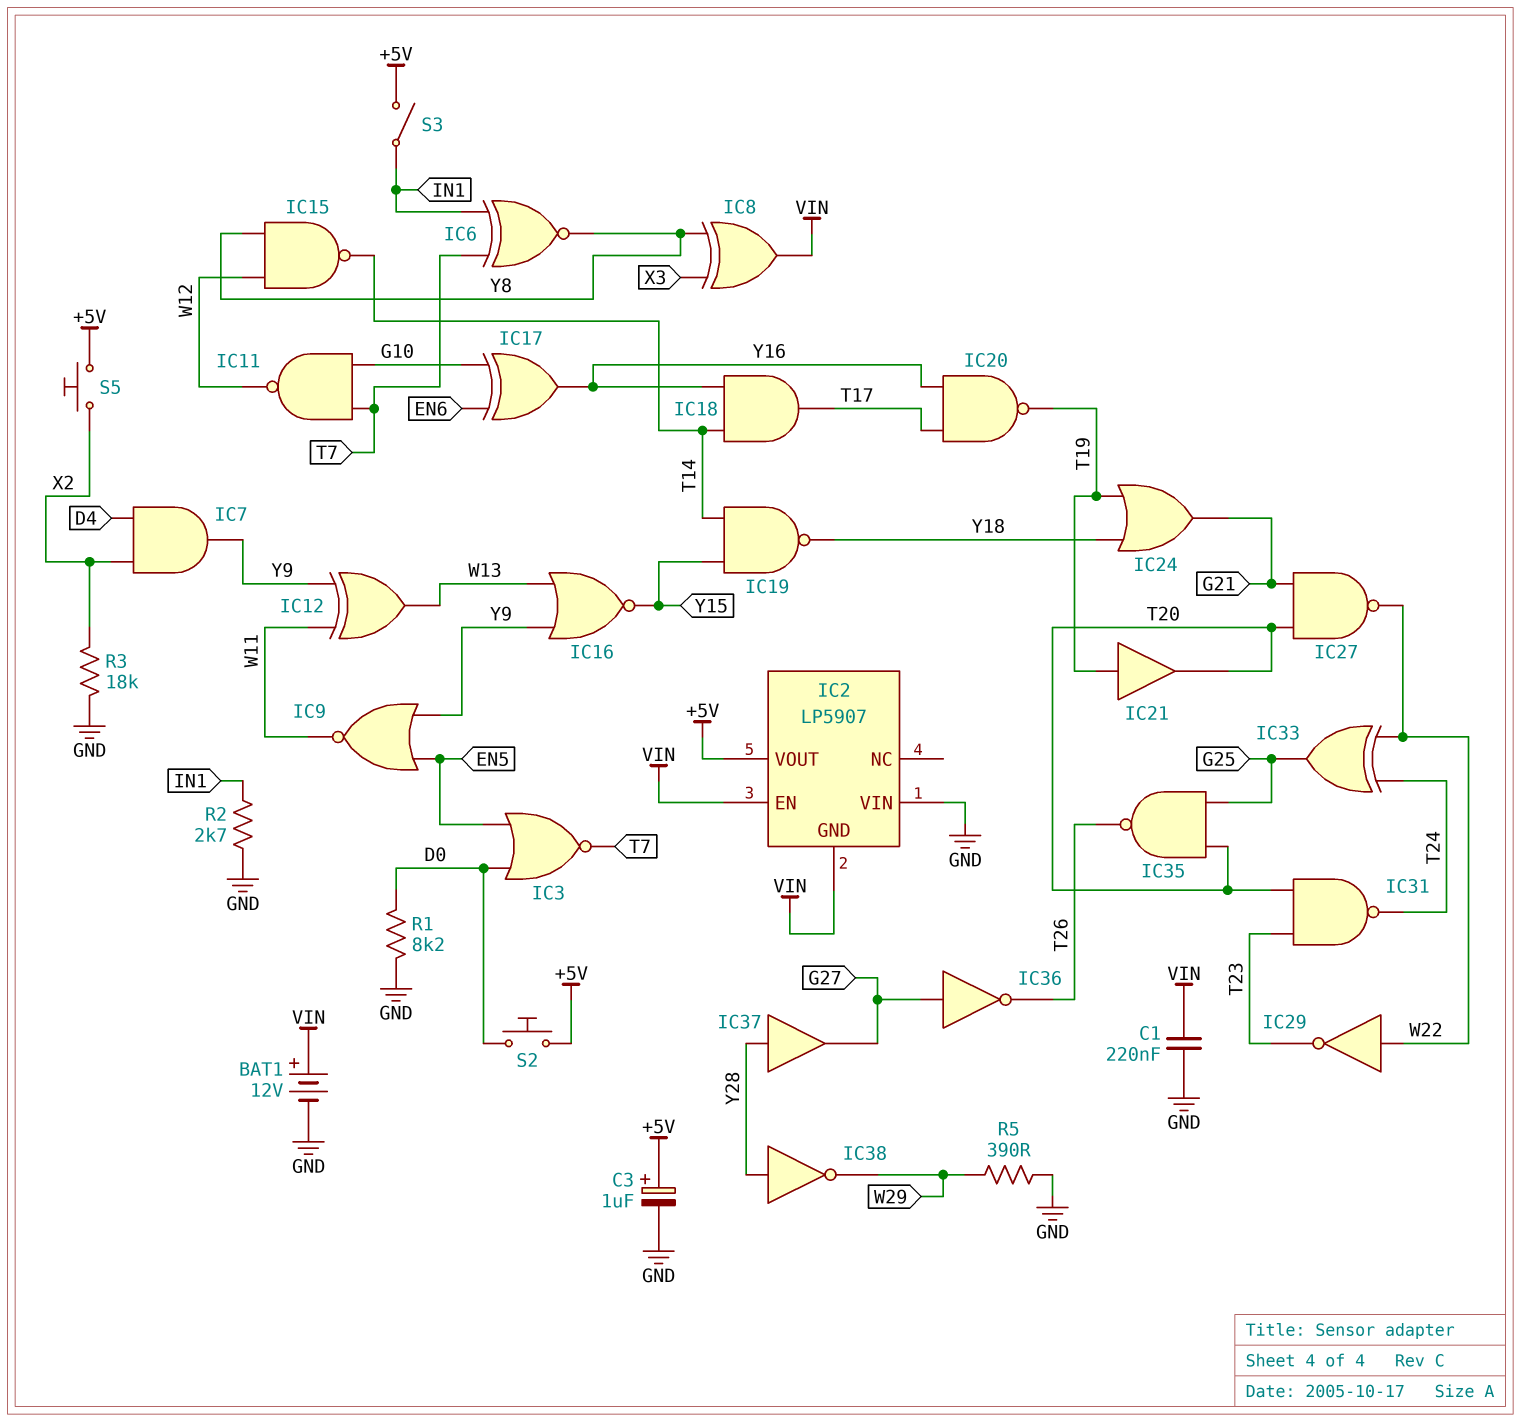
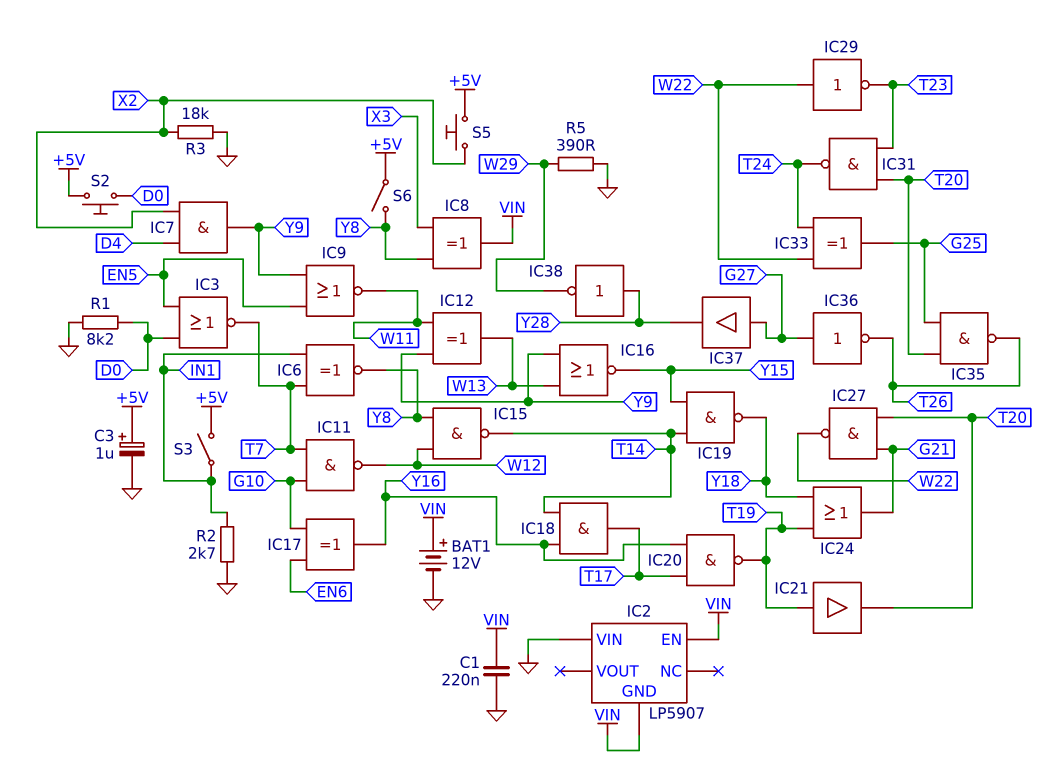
IC2 pin VOUT: +5V -> none
IC37: buffer (in Y28, out G27) -> buffer (in G27, out Y28)
S6: none -> switch (+5V, Y8)

